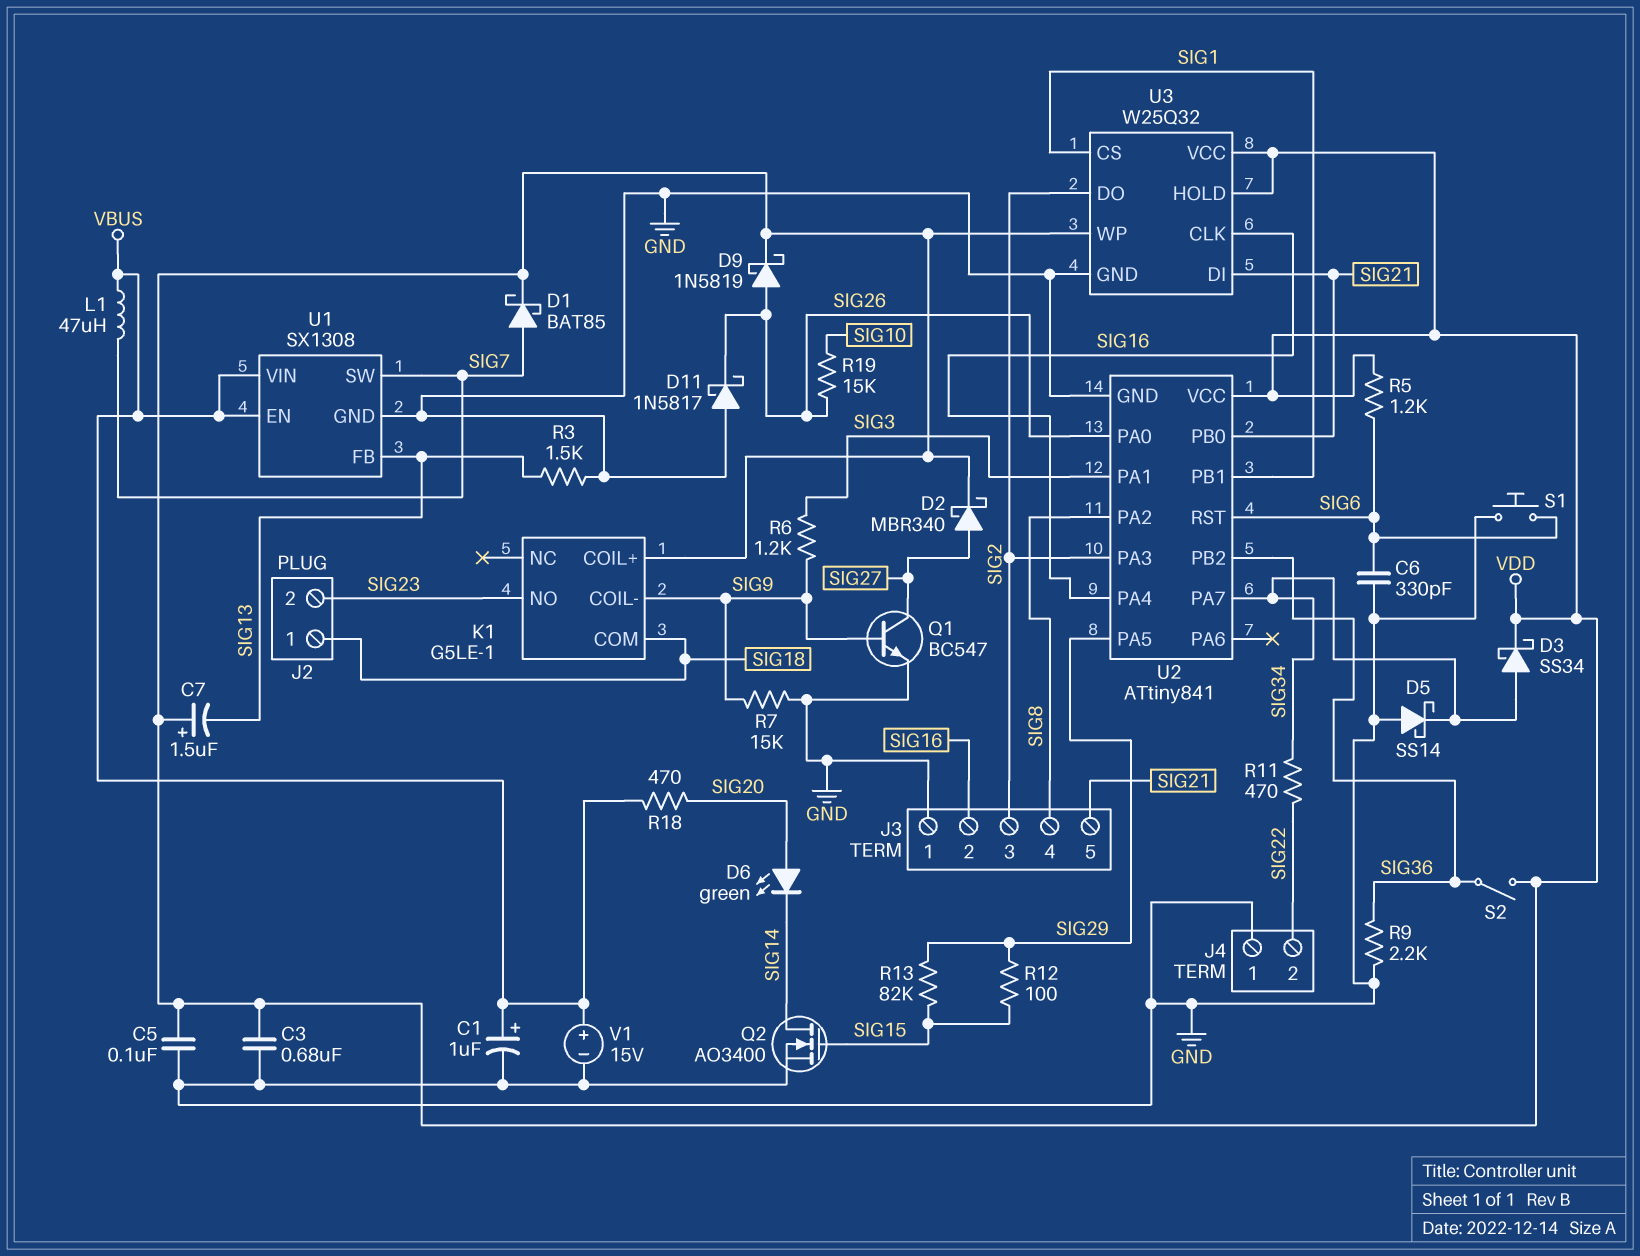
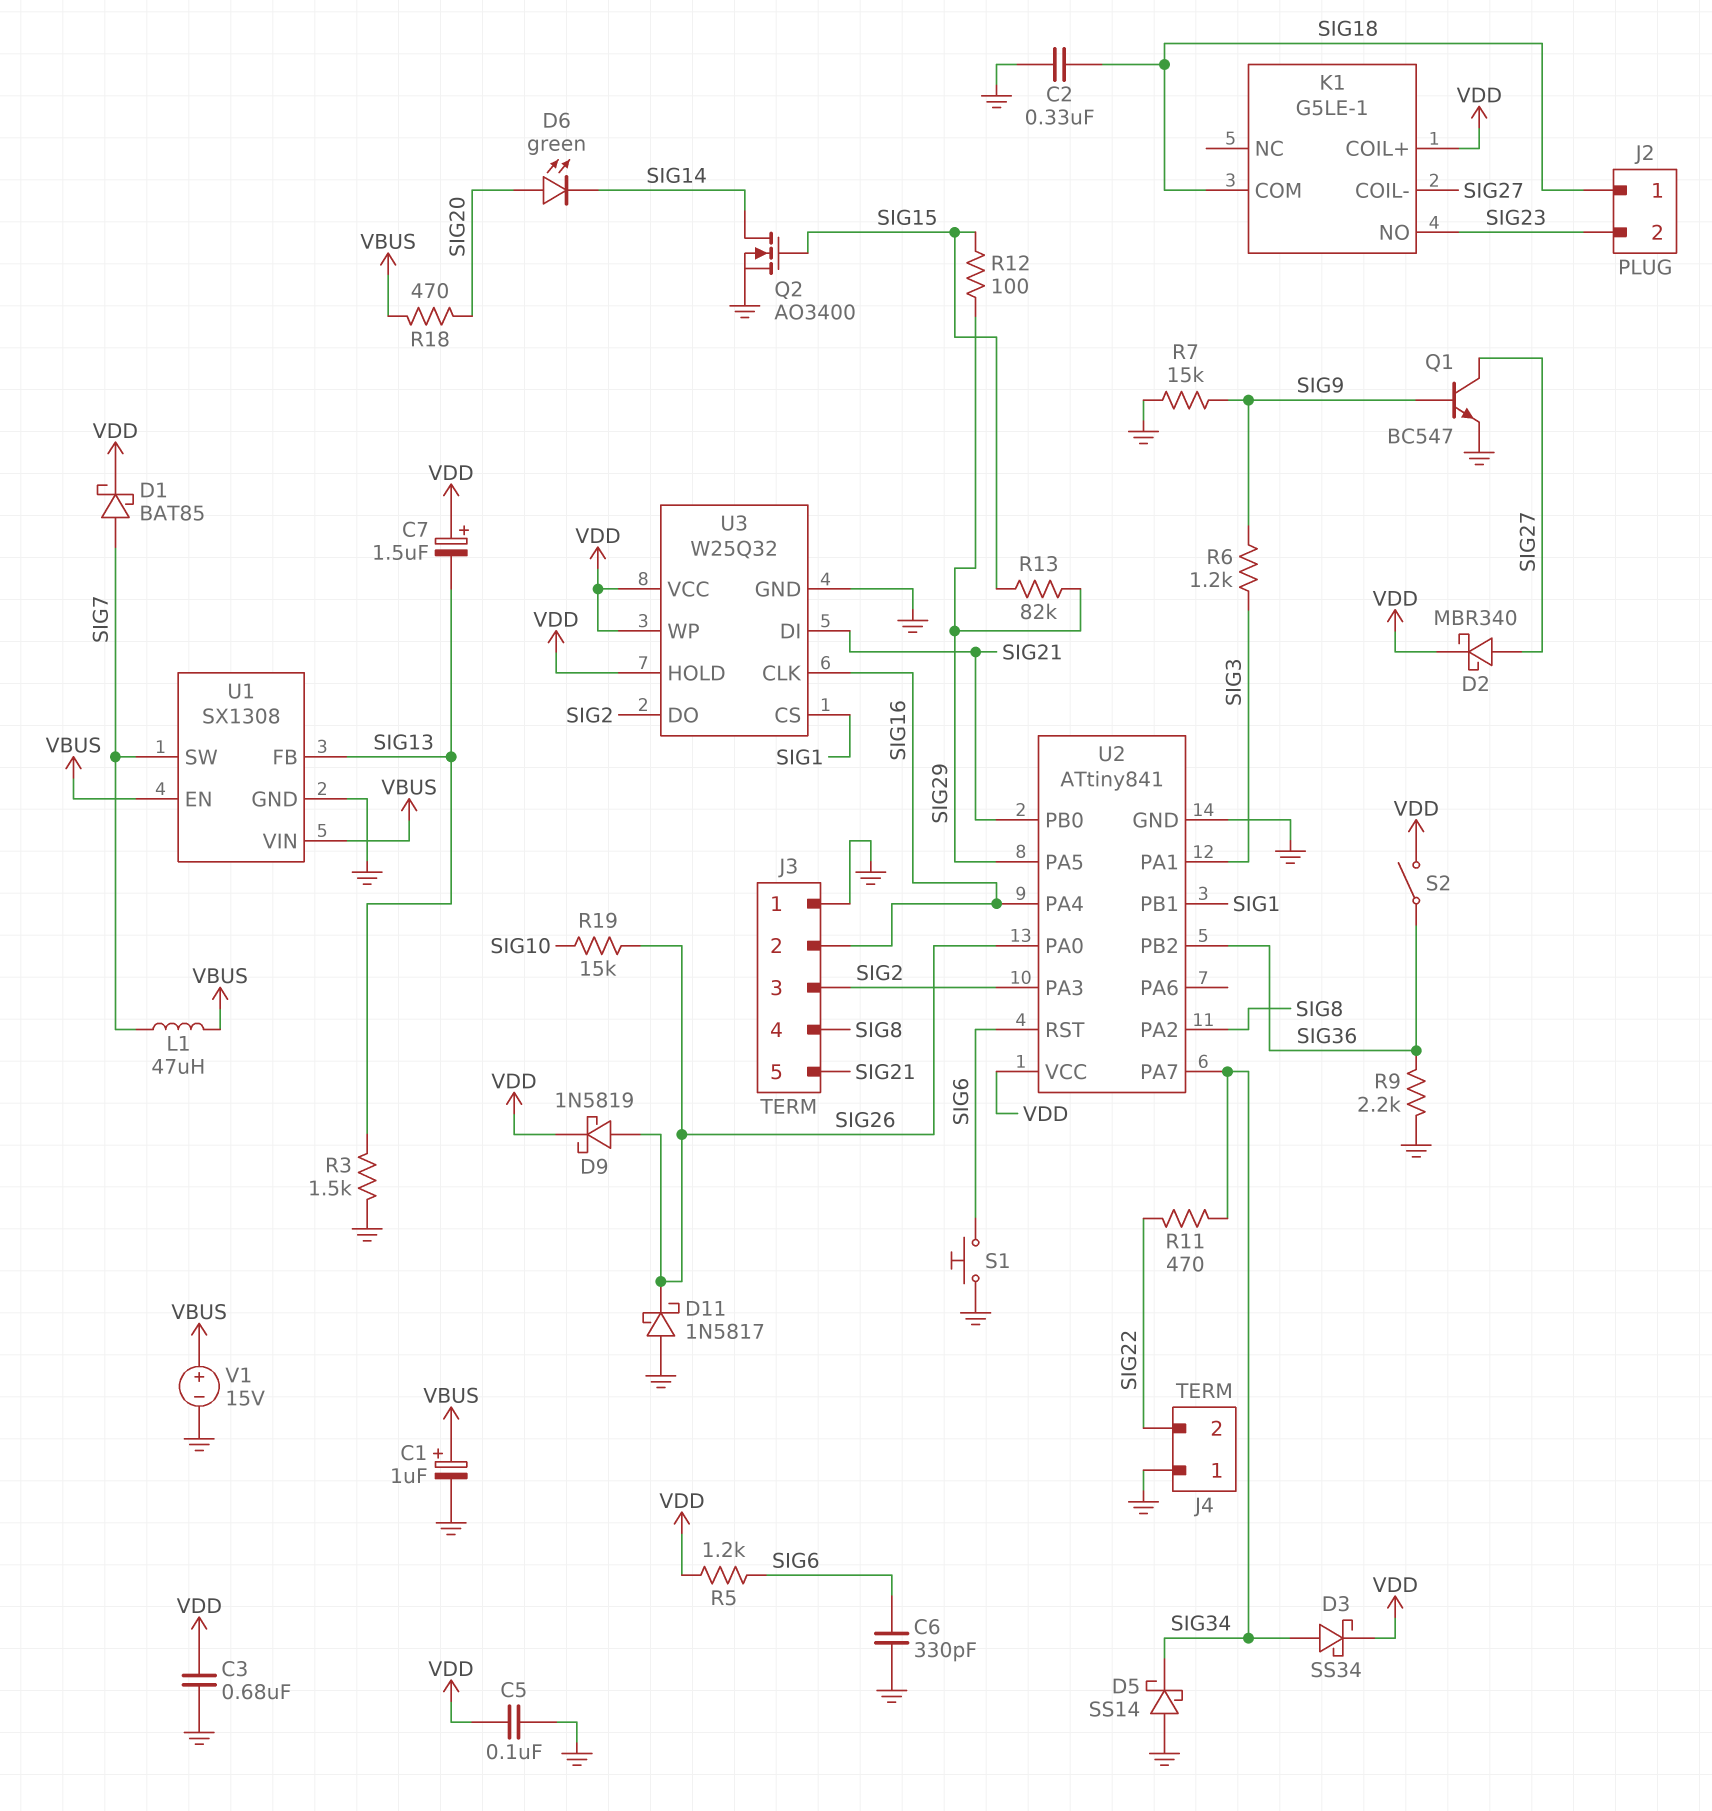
C2: none -> 330nF (GND, SIG18)
K1 pin COIL-: SIG9 -> SIG27

